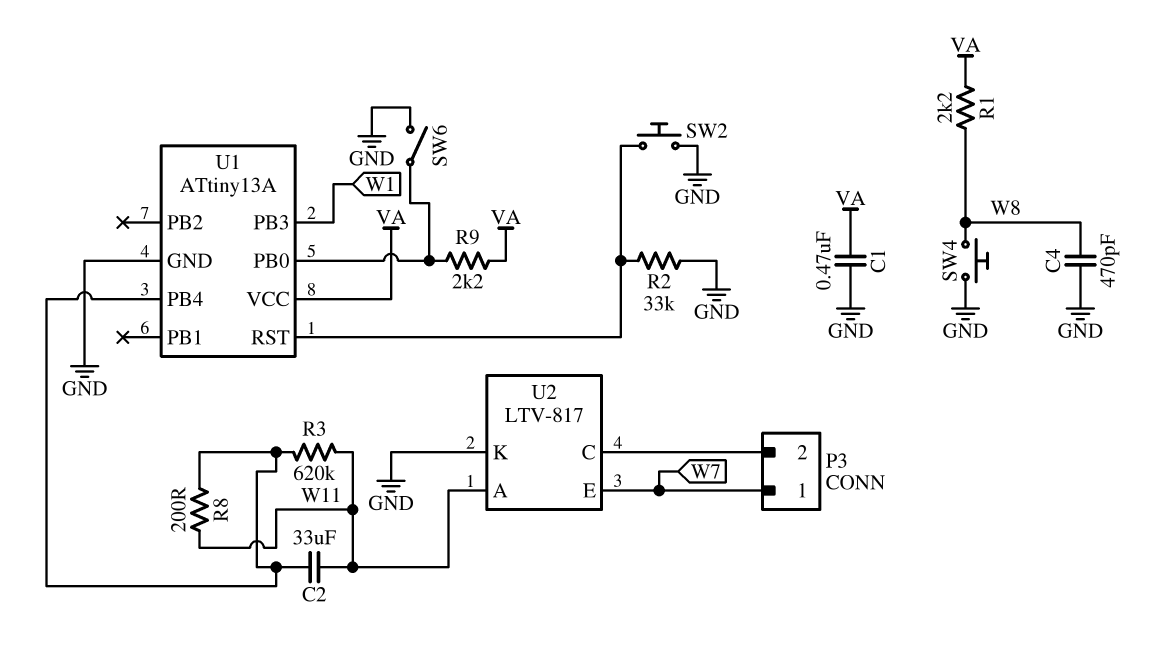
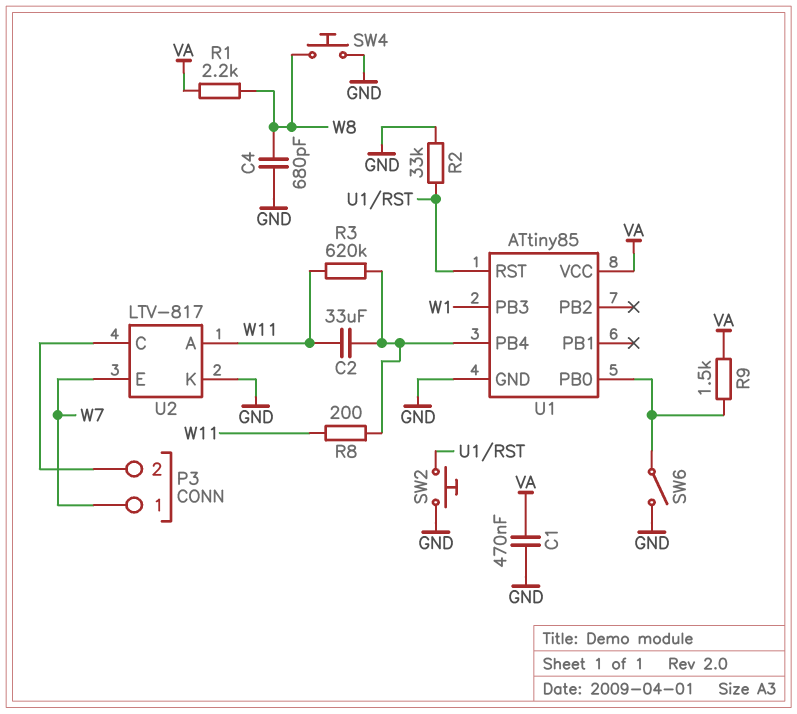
C4: 470pF (GND, W8) -> 680pF (GND, W8)
R9: 2.2k (U1/PB0, VA) -> 1.5k (U1/PB0, VA)
U1: ATtiny13A -> ATtiny85

